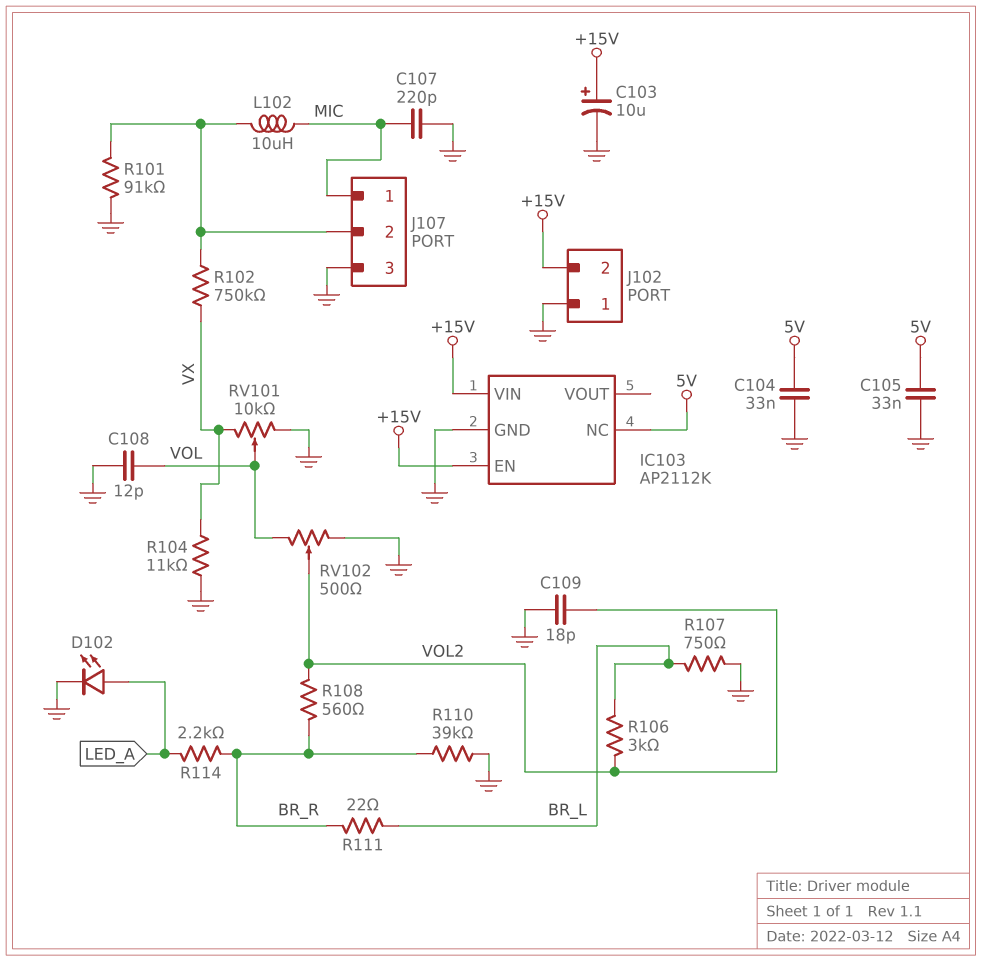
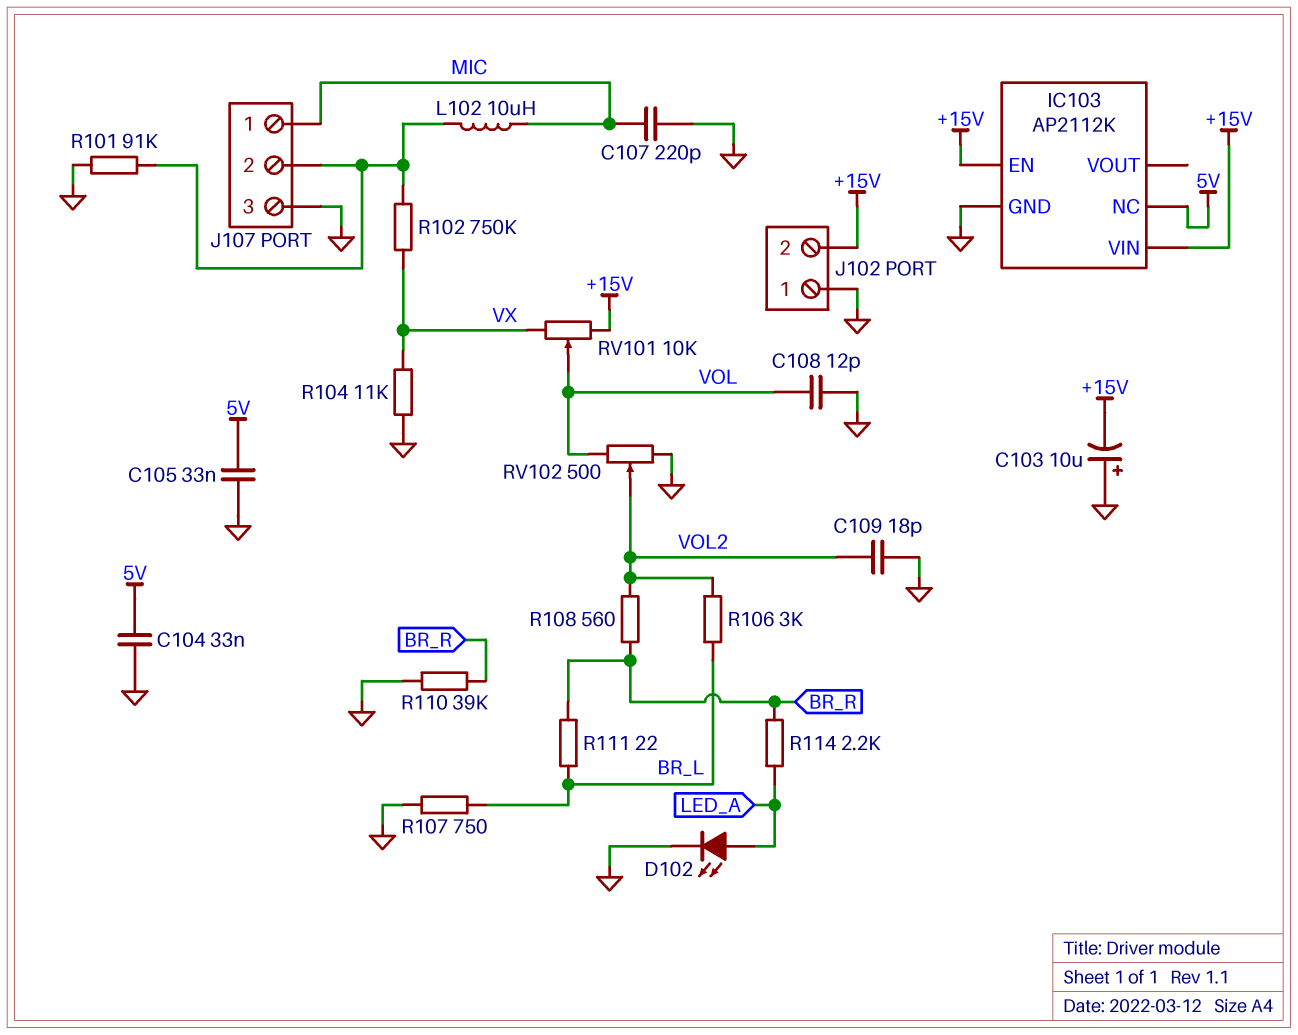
C103: 10uF (plus +15V, minus GND) -> 10uF (plus GND, minus +15V)
RV101: 10k (GND, VX, wiper VOL) -> 10k (+15V, VX, wiper VOL)

